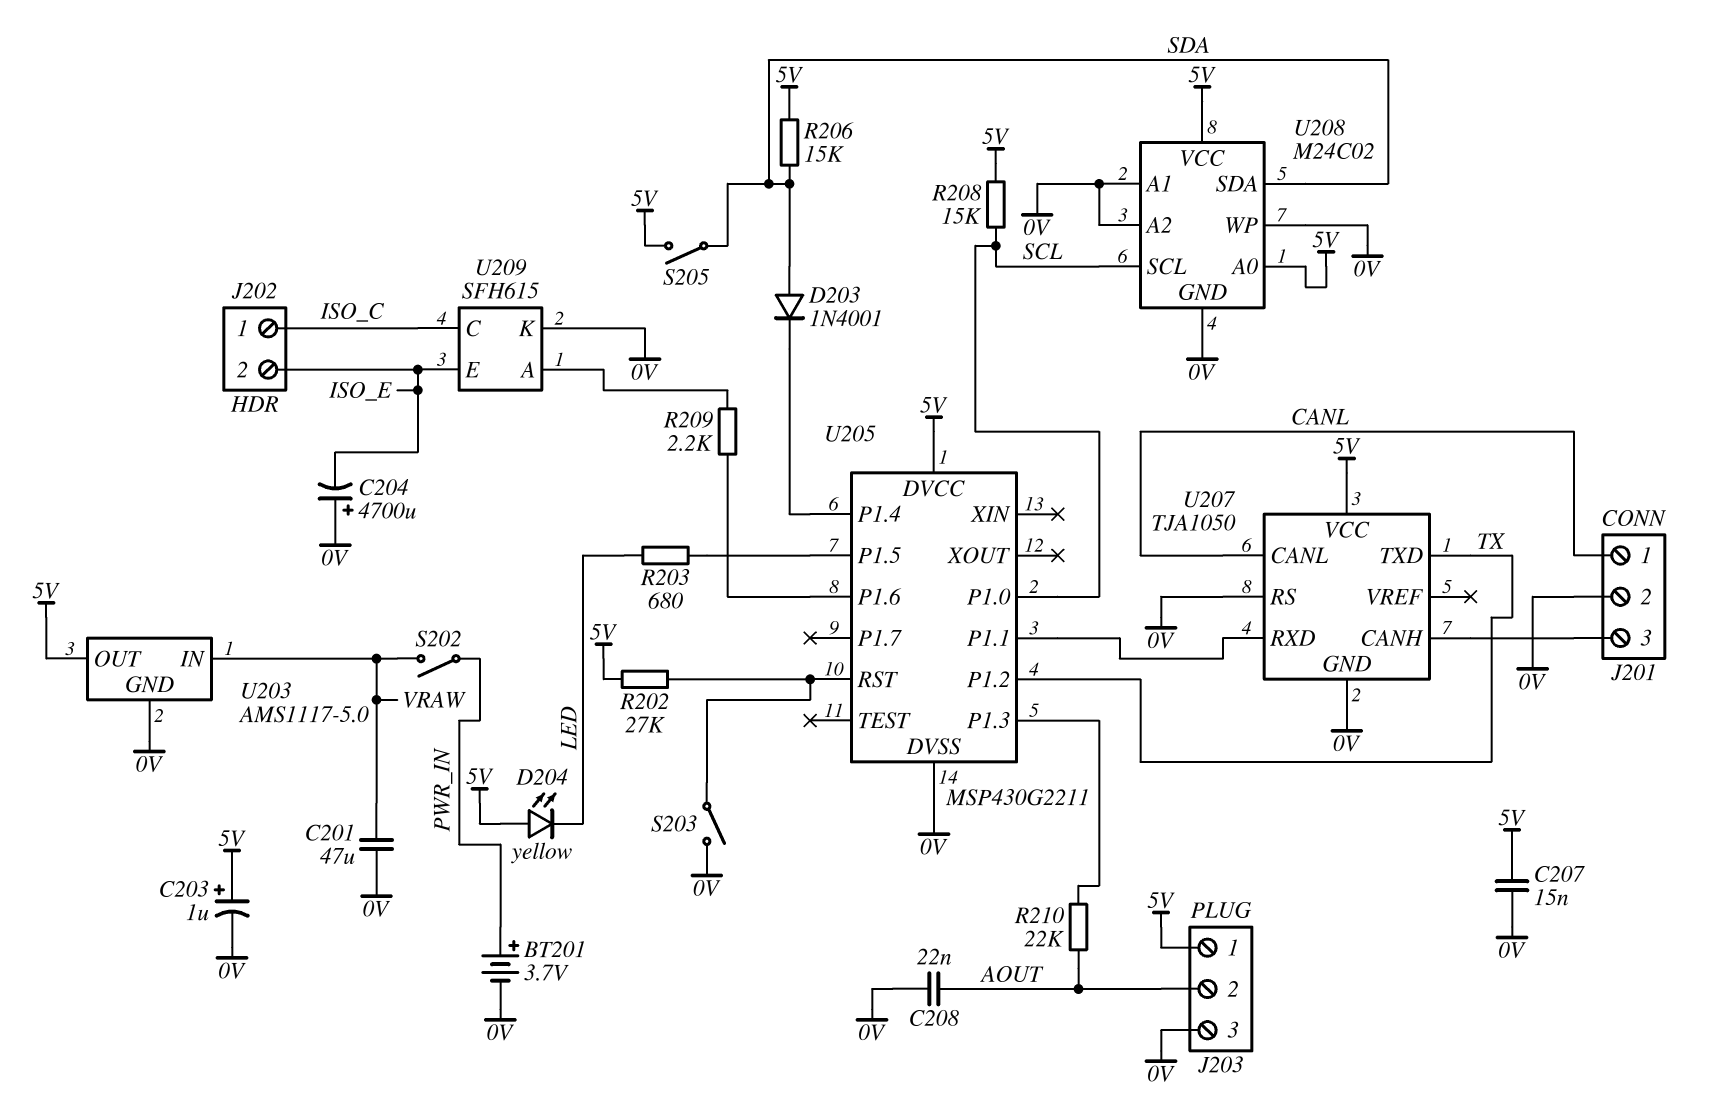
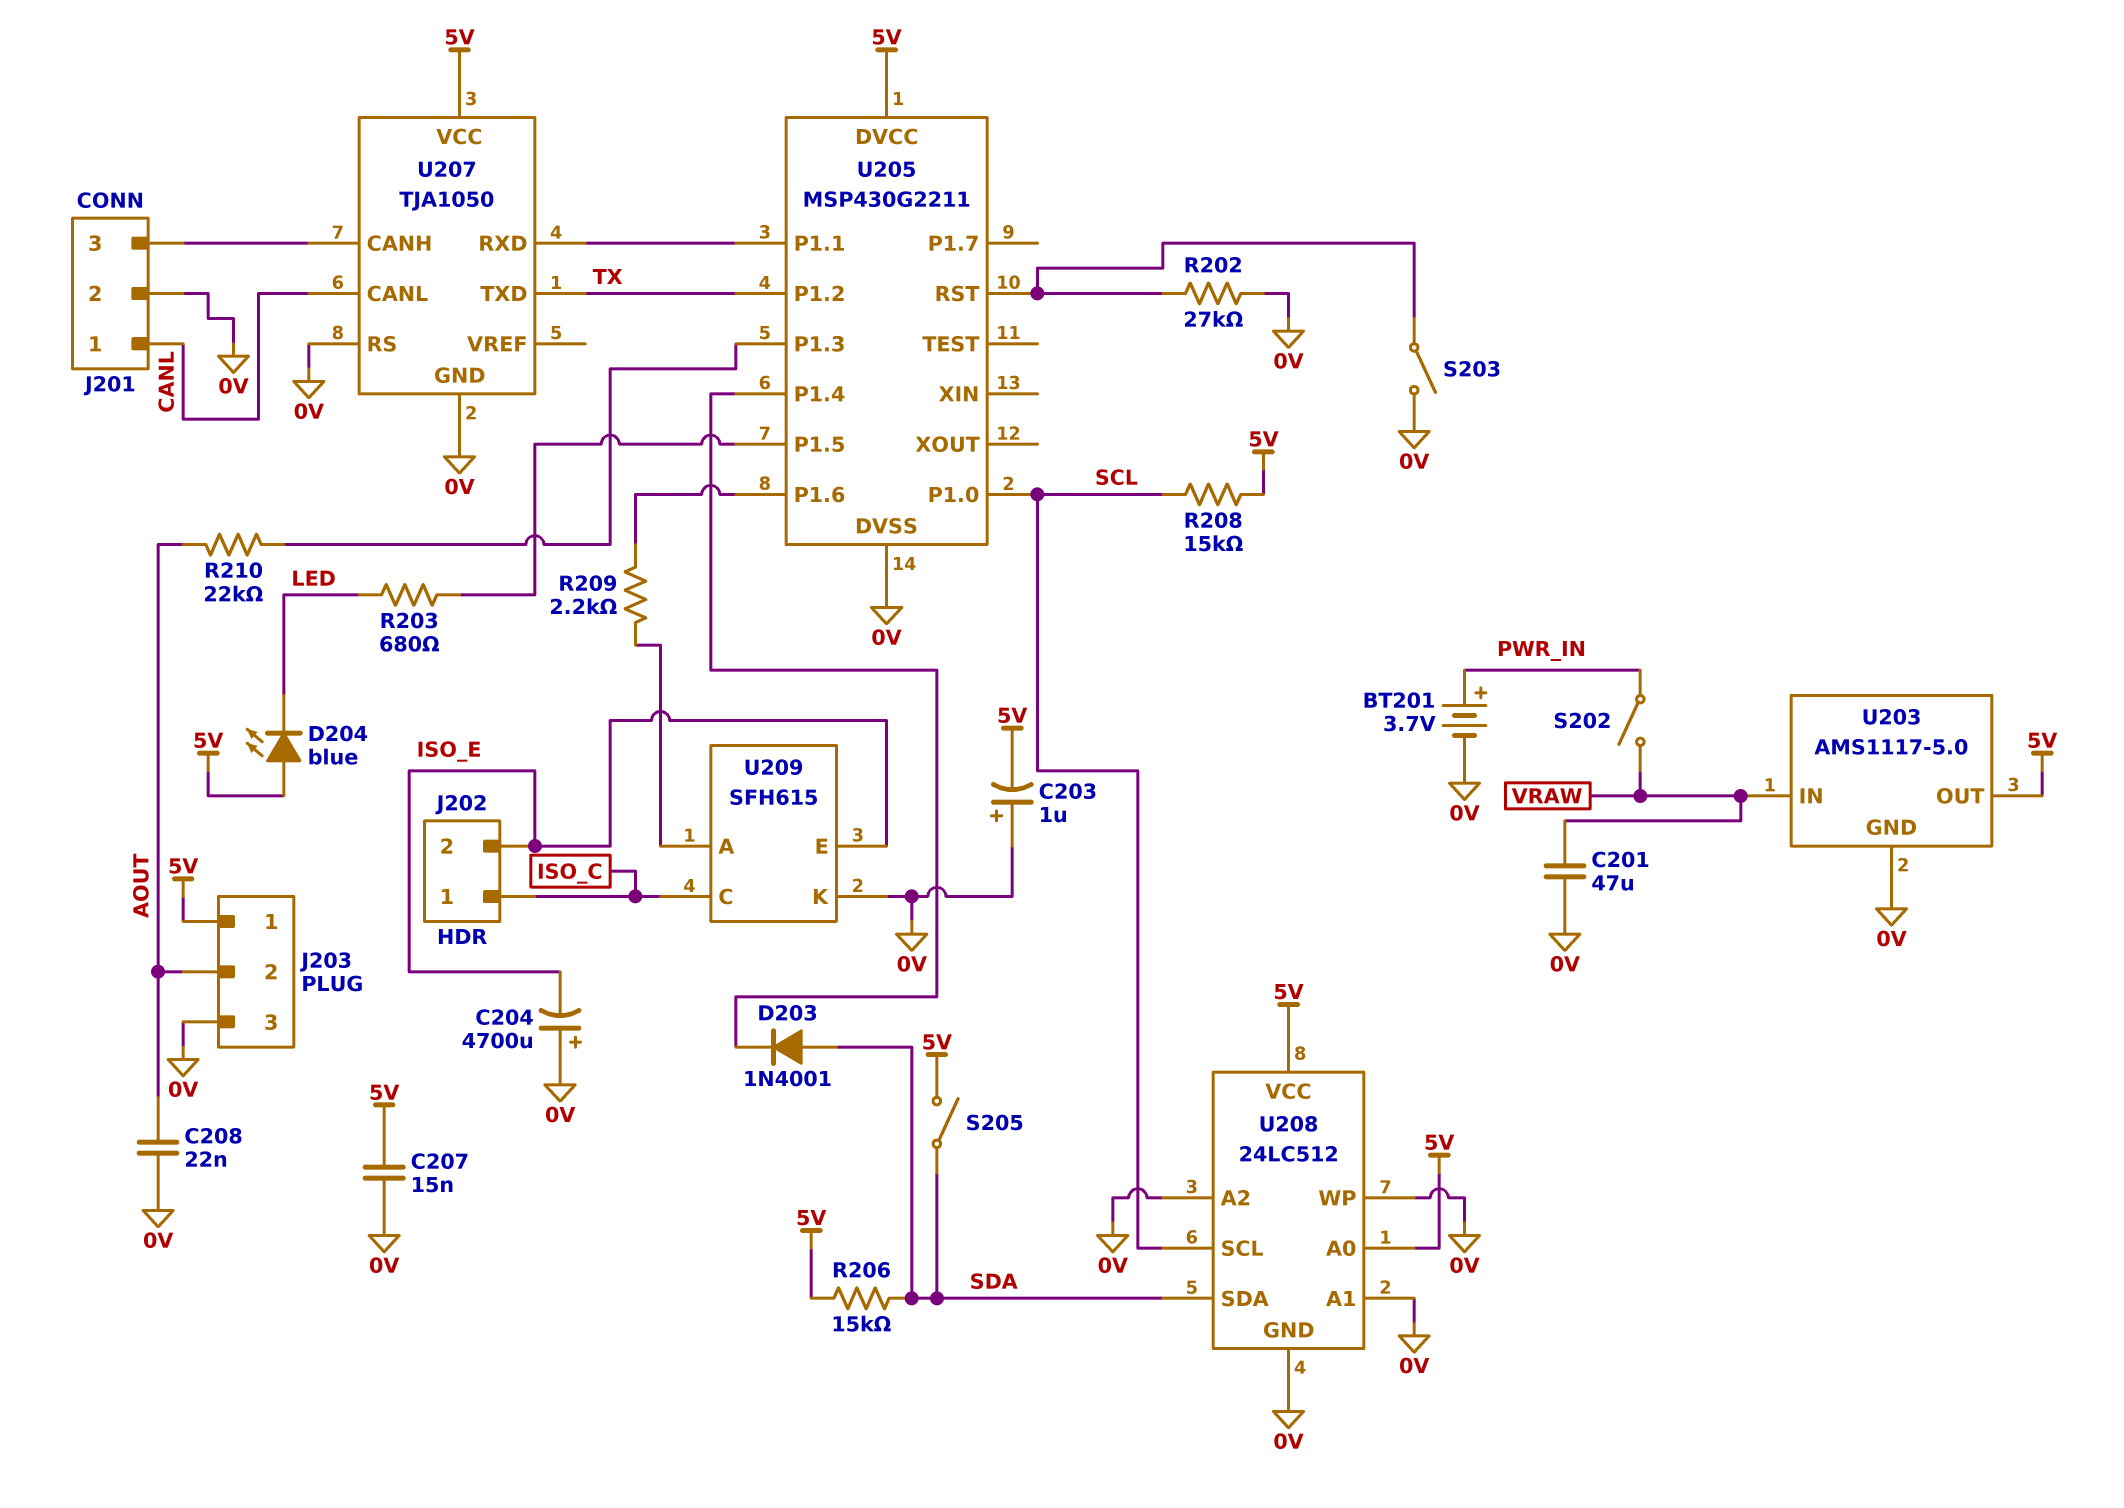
C203: 1uF (plus 5V, minus 0V) -> 1uF (plus 0V, minus 5V)
D204: LED yellow (A 5V, K LED) -> LED blue (A 5V, K LED)
R202: 27k (5V, U205/RST) -> 27k (0V, U205/RST)
U208: M24C02 -> 24LC512

